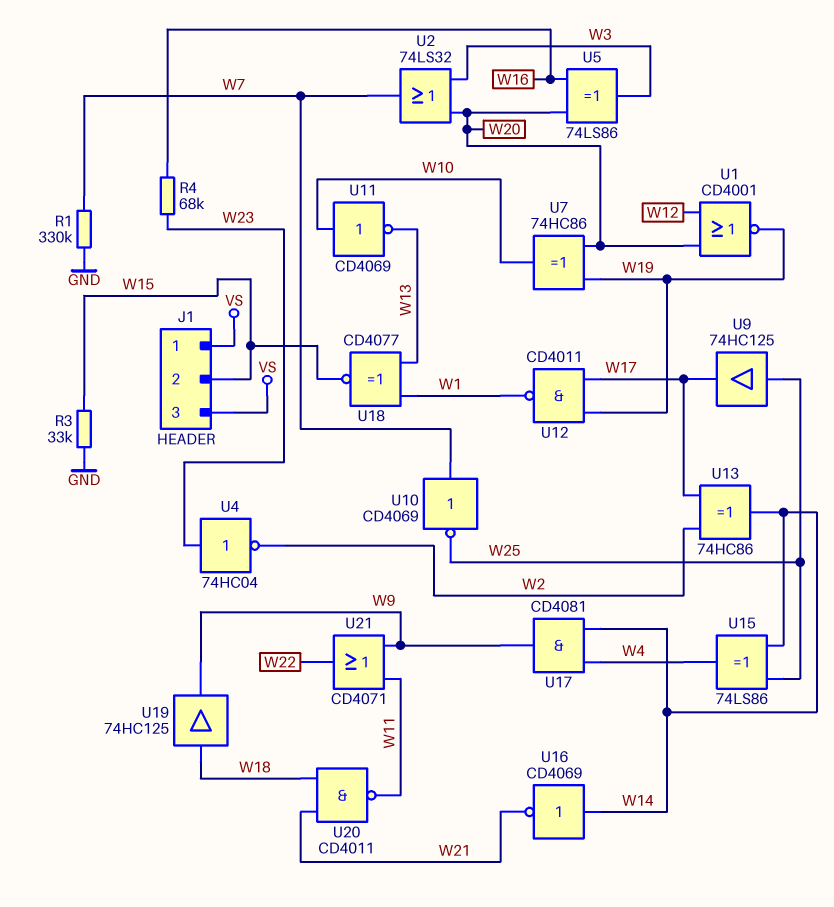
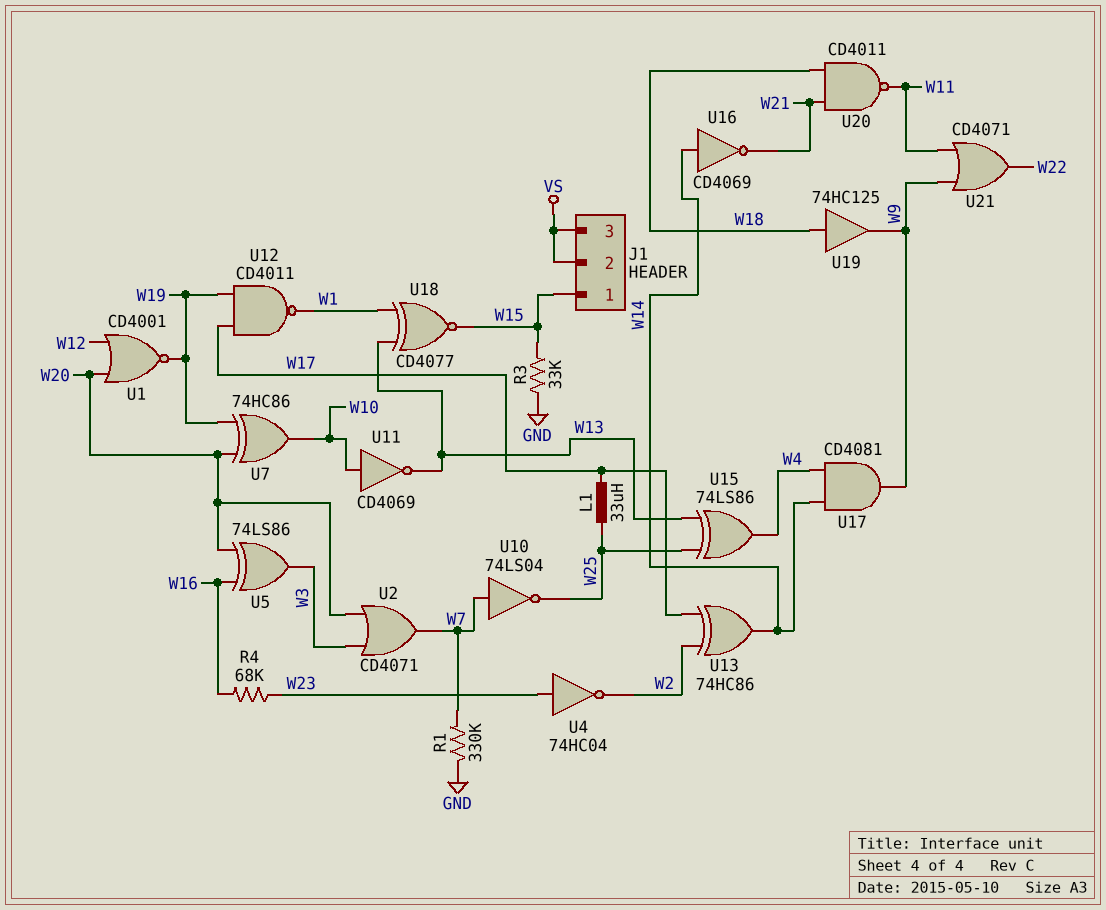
J1 pin 1: VS -> W15
J1 pin 2: W15 -> VS
L1: none -> 33uH (W17, W25)
U2: OR 74LS32 (in W3, in W20, out W7) -> OR CD4071 (in W3, in W20, out W7)
U9: buffer 74HC125 (in W25, out W17) -> none
U10: NOT CD4069 (in W7, out W25) -> NOT 74LS04 (in W7, out W25)
U15: XOR 74LS86 (in W14, in W25, out W4) -> XOR 74LS86 (in W13, in W25, out W4)

